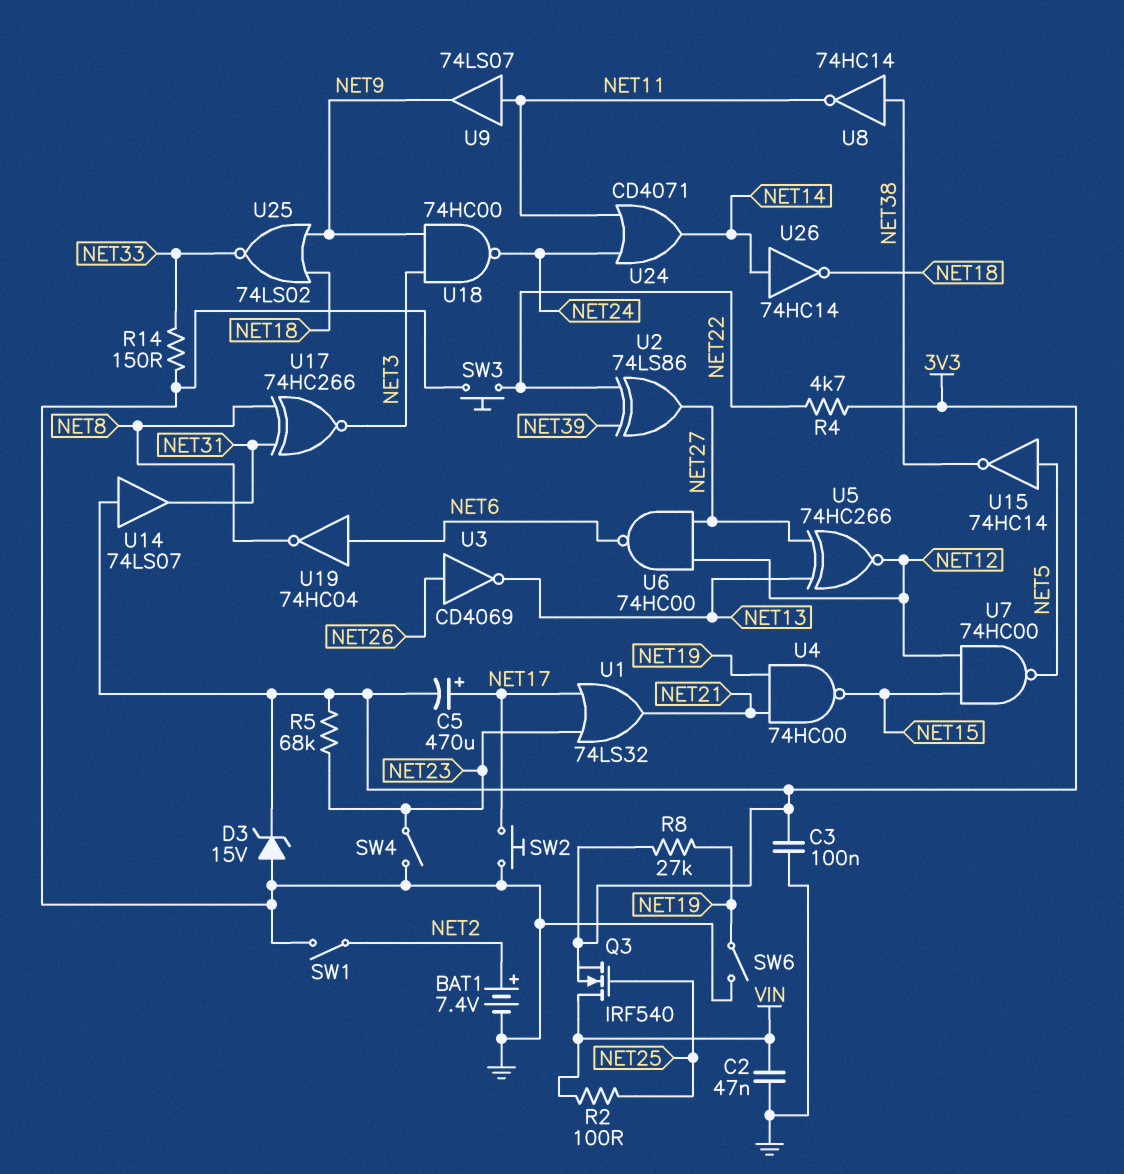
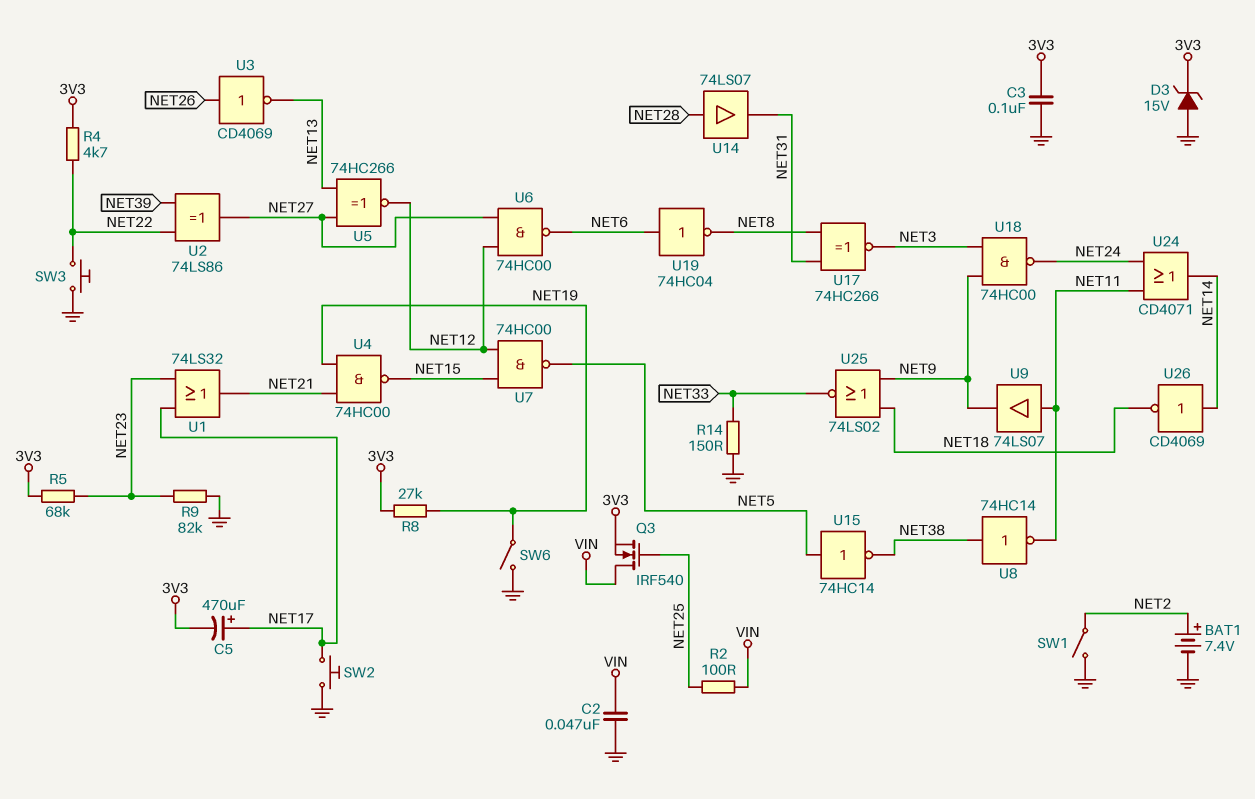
R9: none -> 82k (GND, NET23)
SW4: switch (GND, NET23) -> none
U14: buffer 74LS07 (in 3V3, out NET31) -> buffer 74LS07 (in NET28, out NET31)
U26: NOT 74HC14 (in NET14, out NET18) -> NOT CD4069 (in NET14, out NET18)

